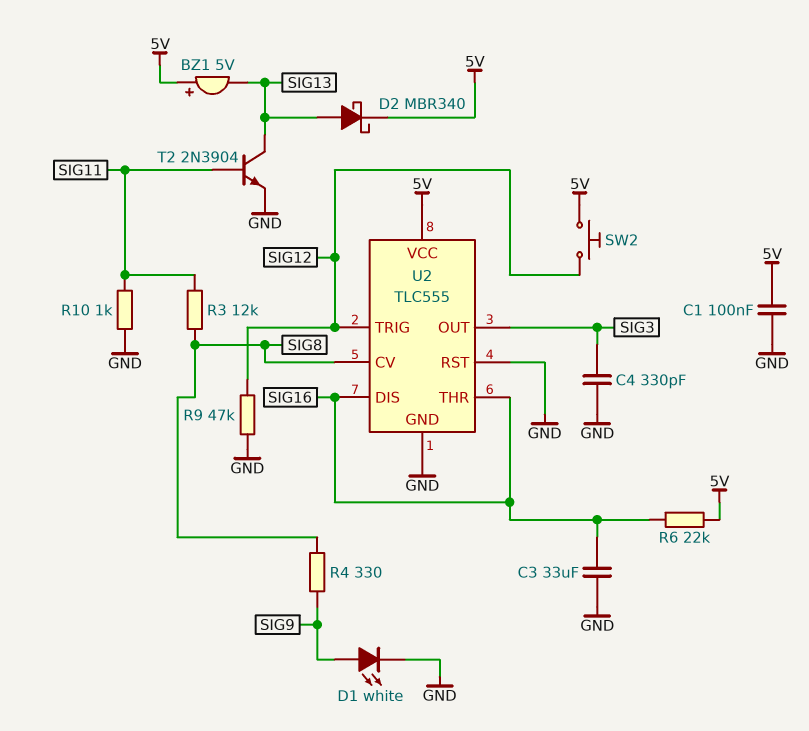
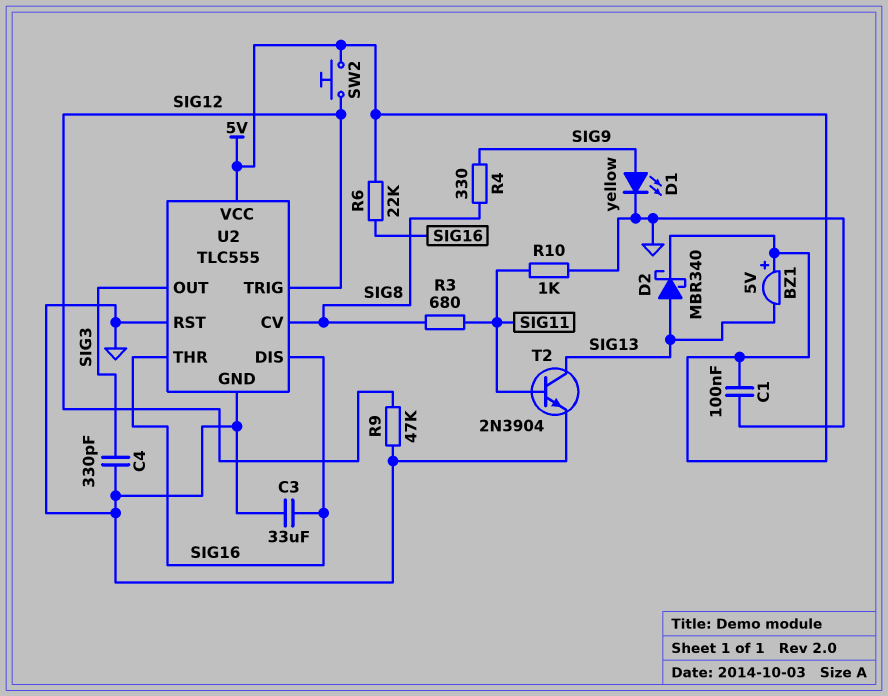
D1: LED white (A SIG9, K GND) -> LED yellow (A SIG9, K GND)
R3: 12k (SIG8, SIG11) -> 680 (SIG8, SIG11)

